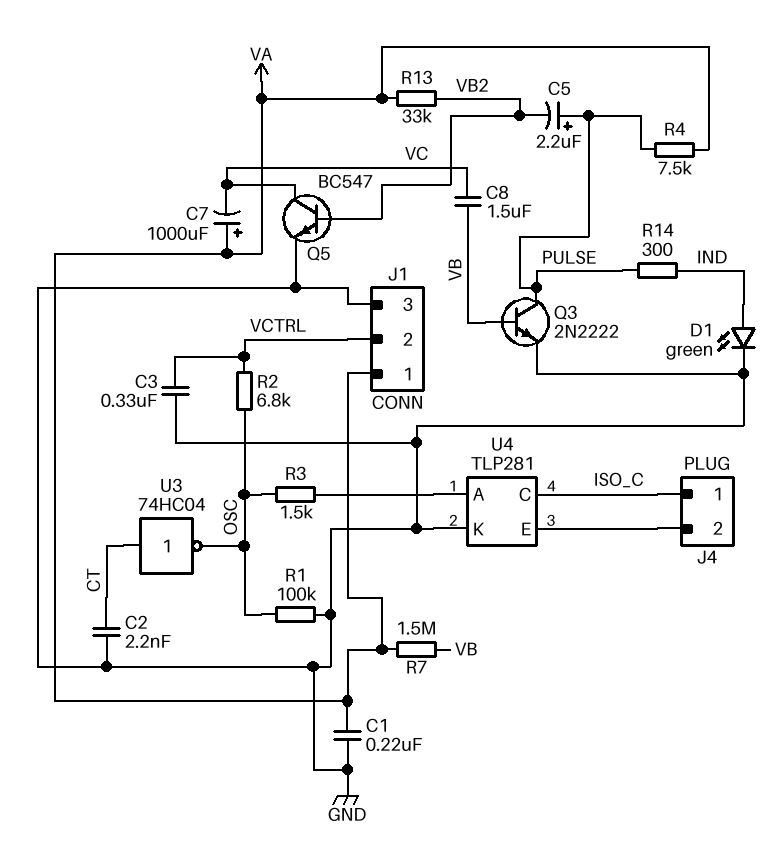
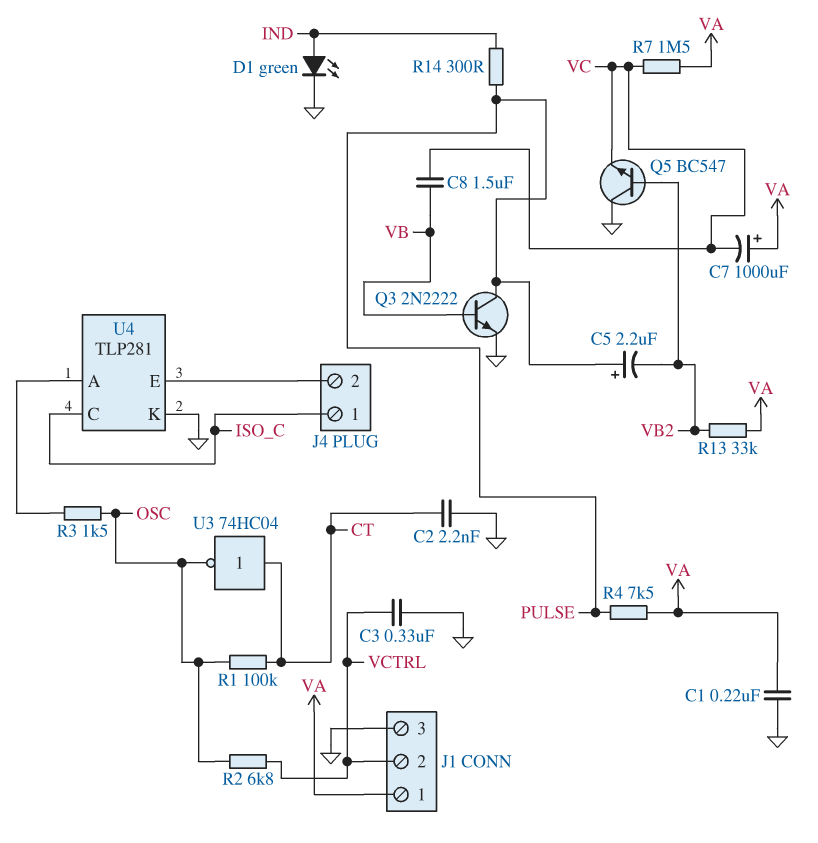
Q5: NPN BC547 (B VB2, C VC, E GND) -> NPN BC547 (B VB2, C GND, E VC)
R1: 100k (GND, OSC) -> 100k (CT, OSC)
R7: 1.5M (VA, VB) -> 1.5M (VA, VC)

